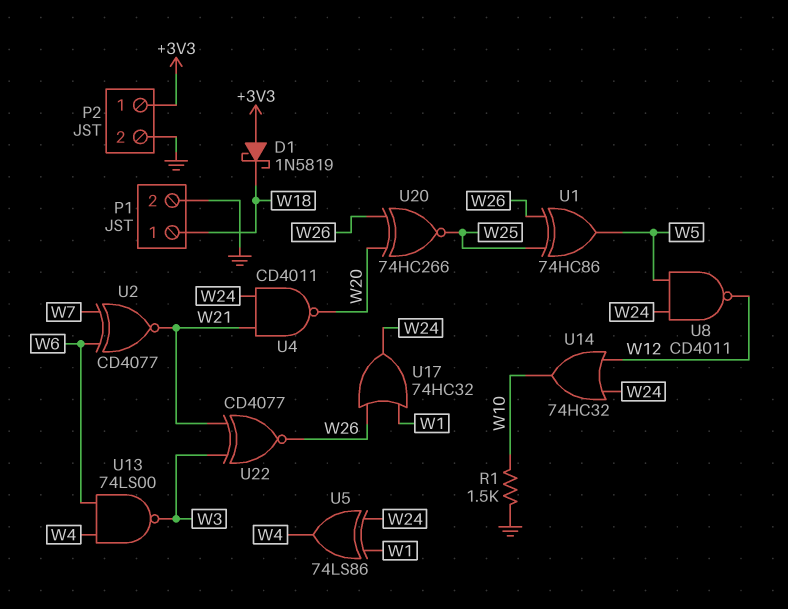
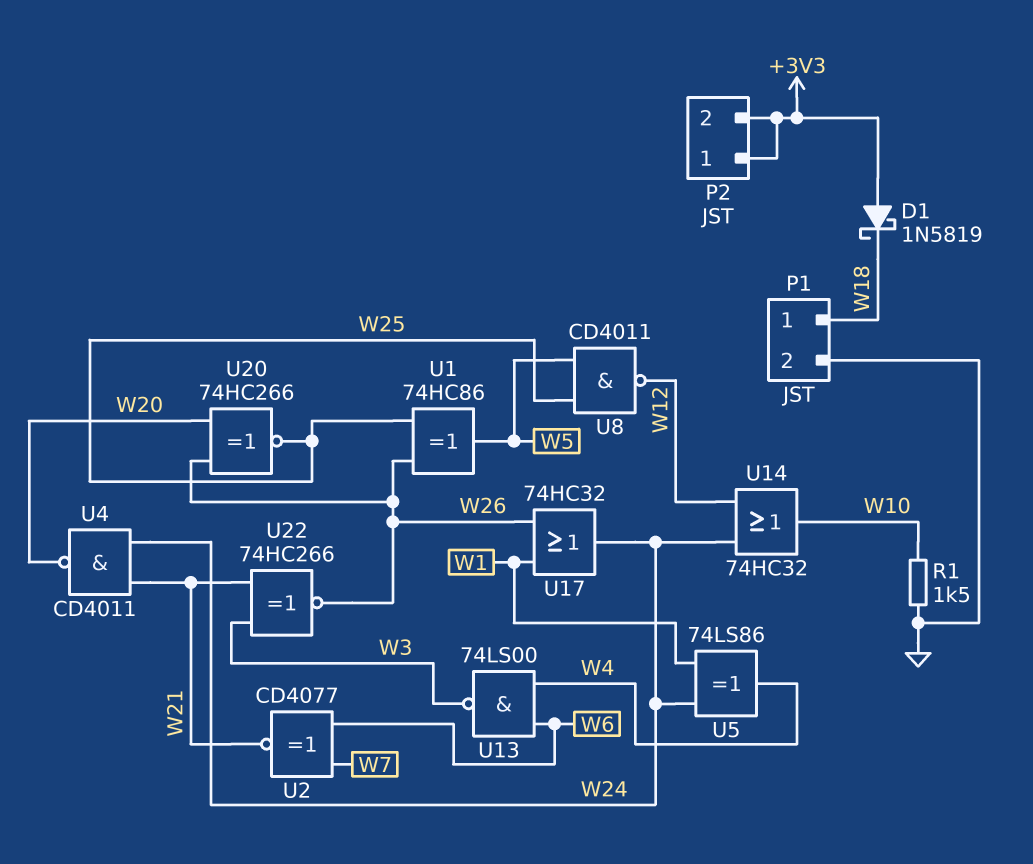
P2 pin 2: GND -> +3V3
U8: NAND CD4011 (in W5, in W24, out W12) -> NAND CD4011 (in W5, in W25, out W12)
U22: XNOR CD4077 (in W3, in W21, out W26) -> XNOR 74HC266 (in W3, in W21, out W26)

